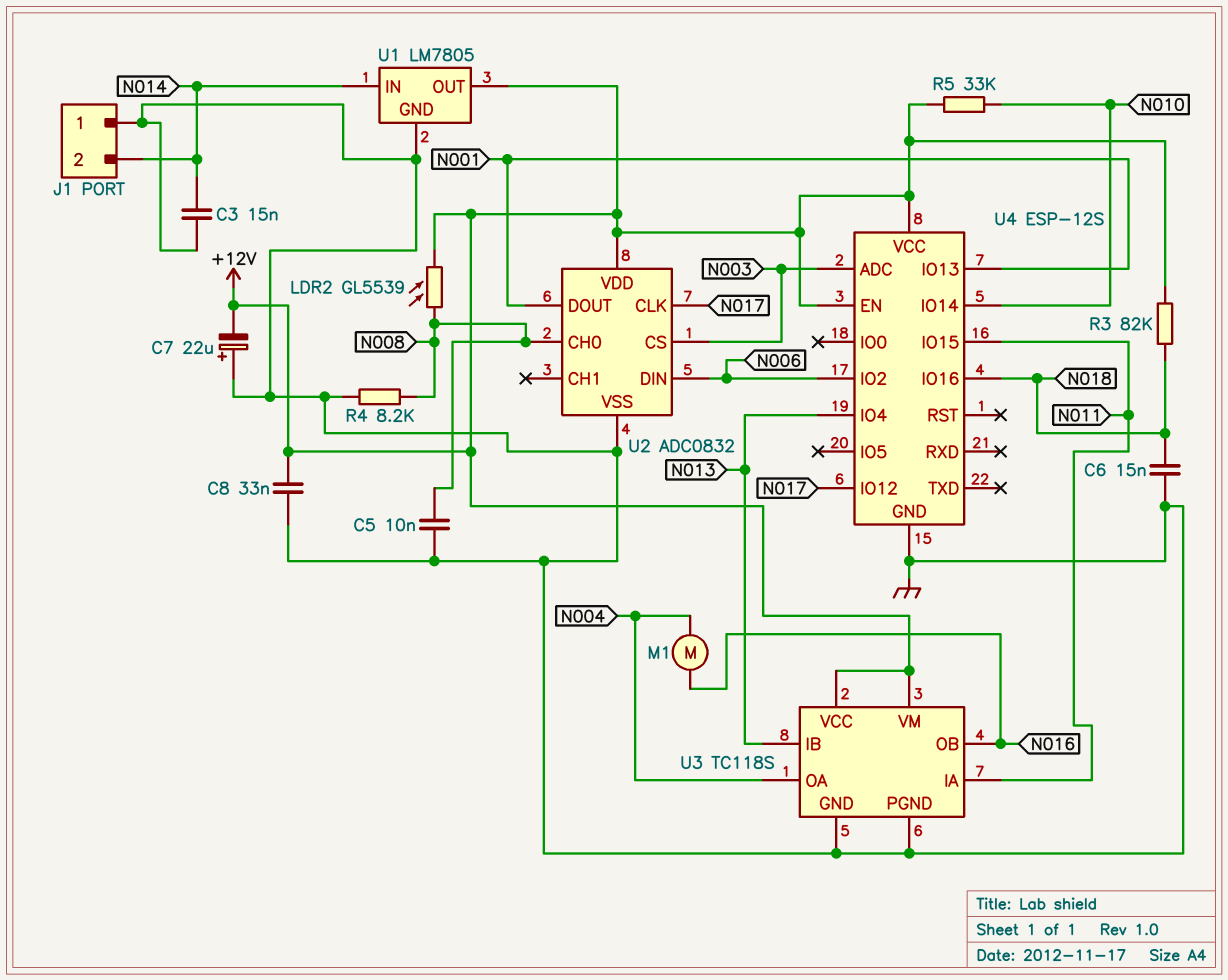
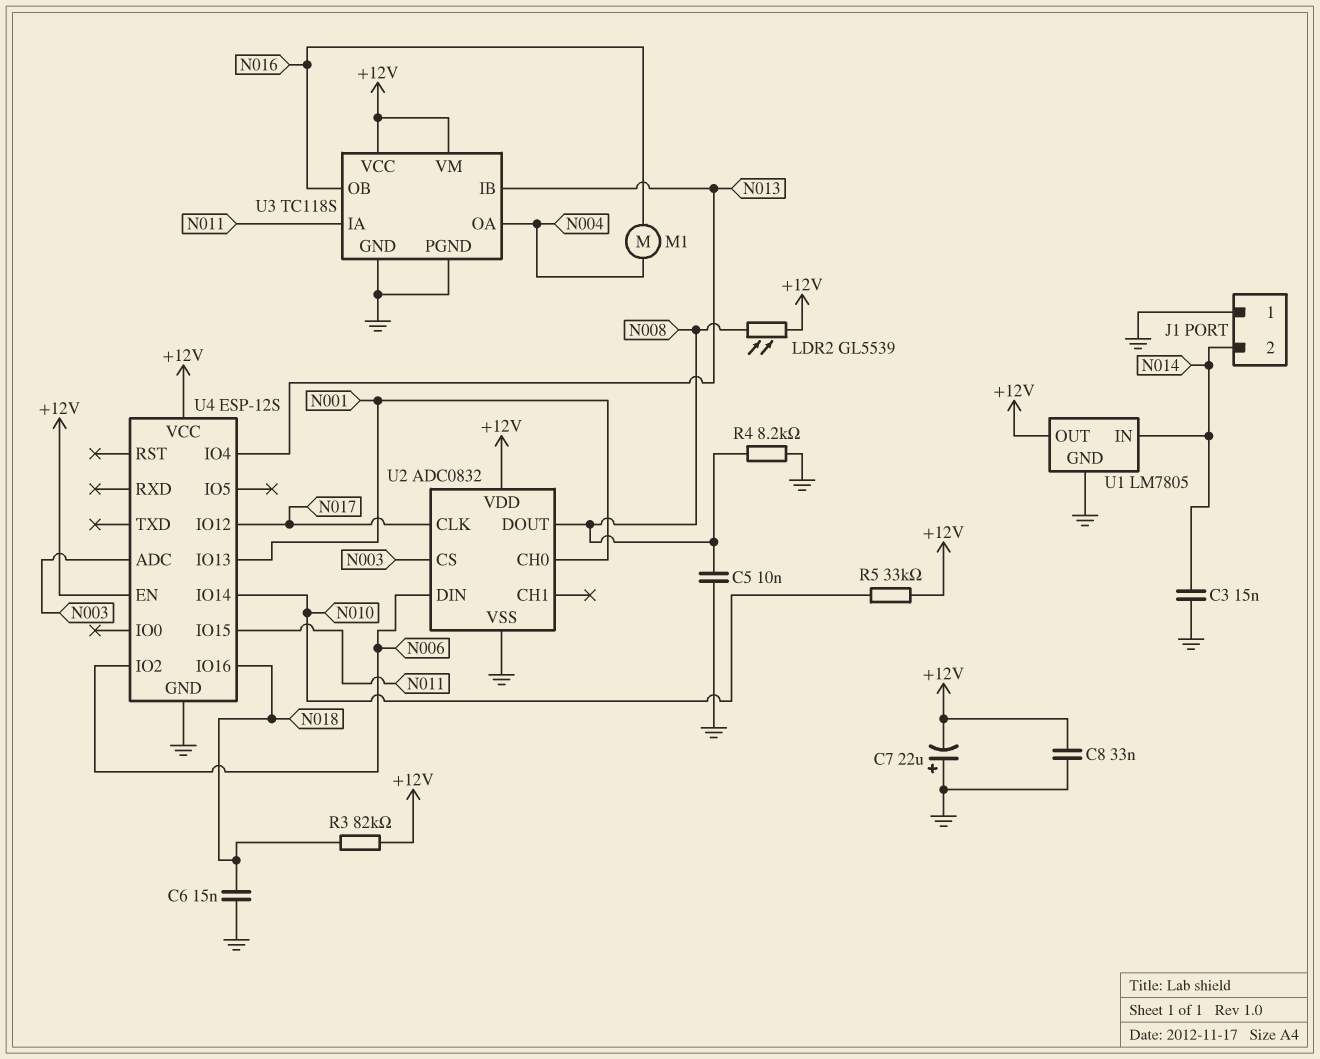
U2 pin CH0: N008 -> N001
U2 pin DOUT: N001 -> N008

